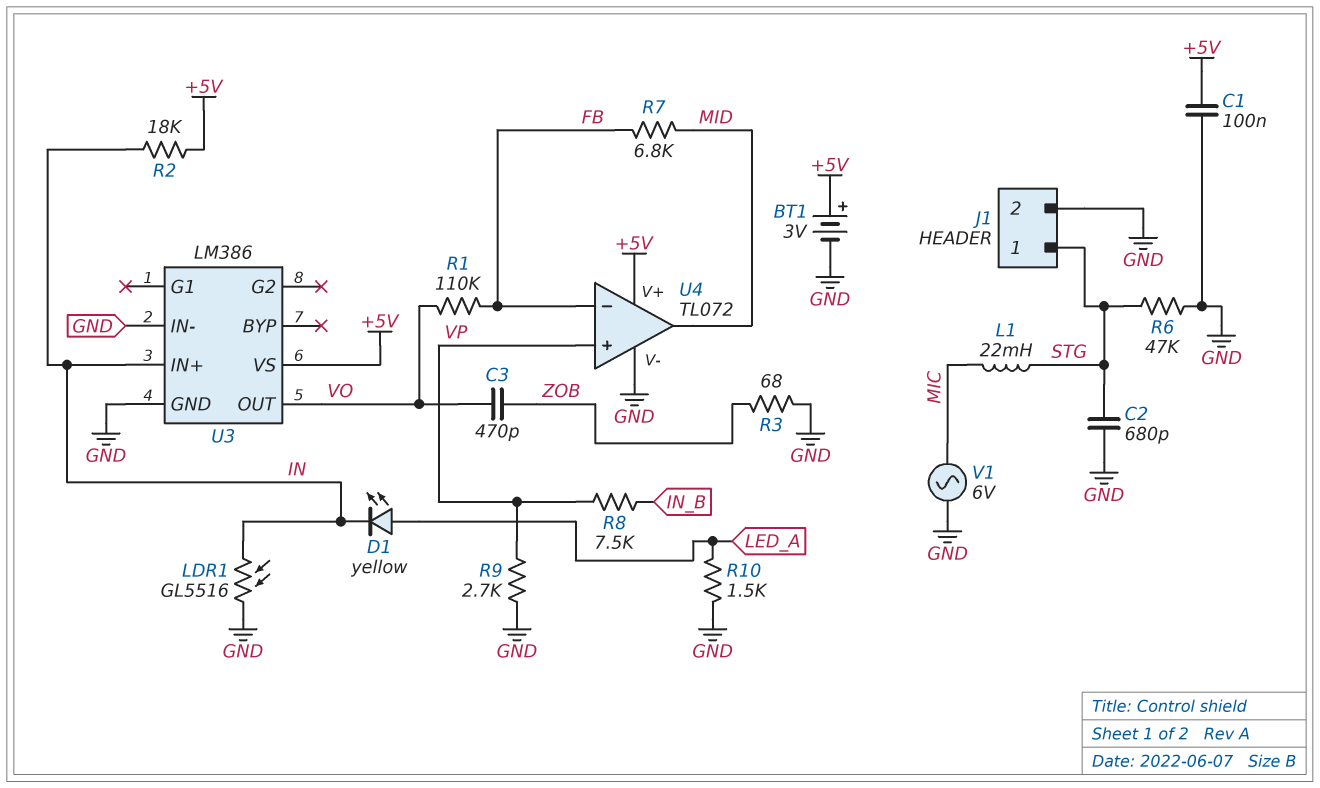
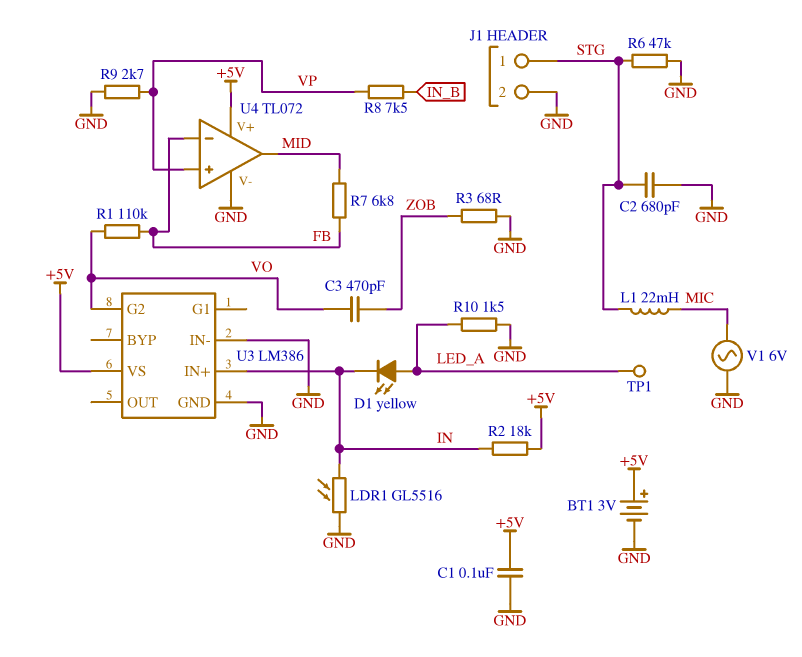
TP1: none -> test point (LED_A)
U3 pin G2: none -> VO
U3 pin OUT: VO -> none

